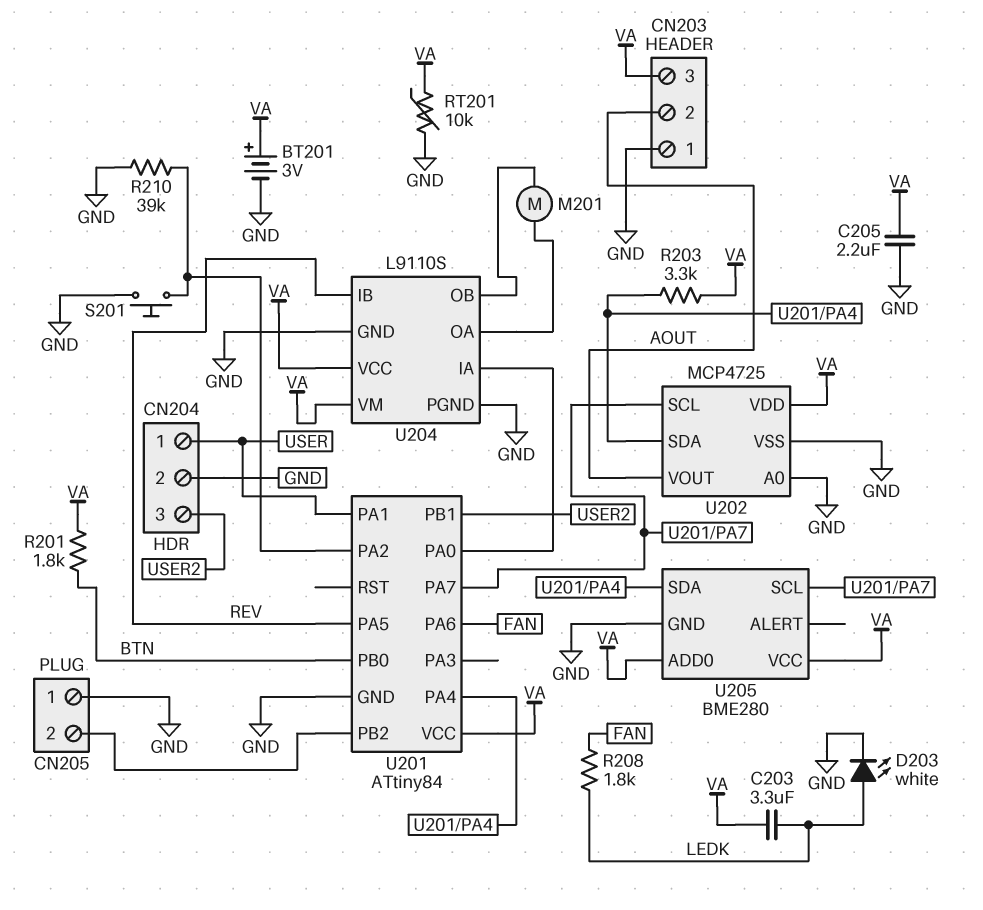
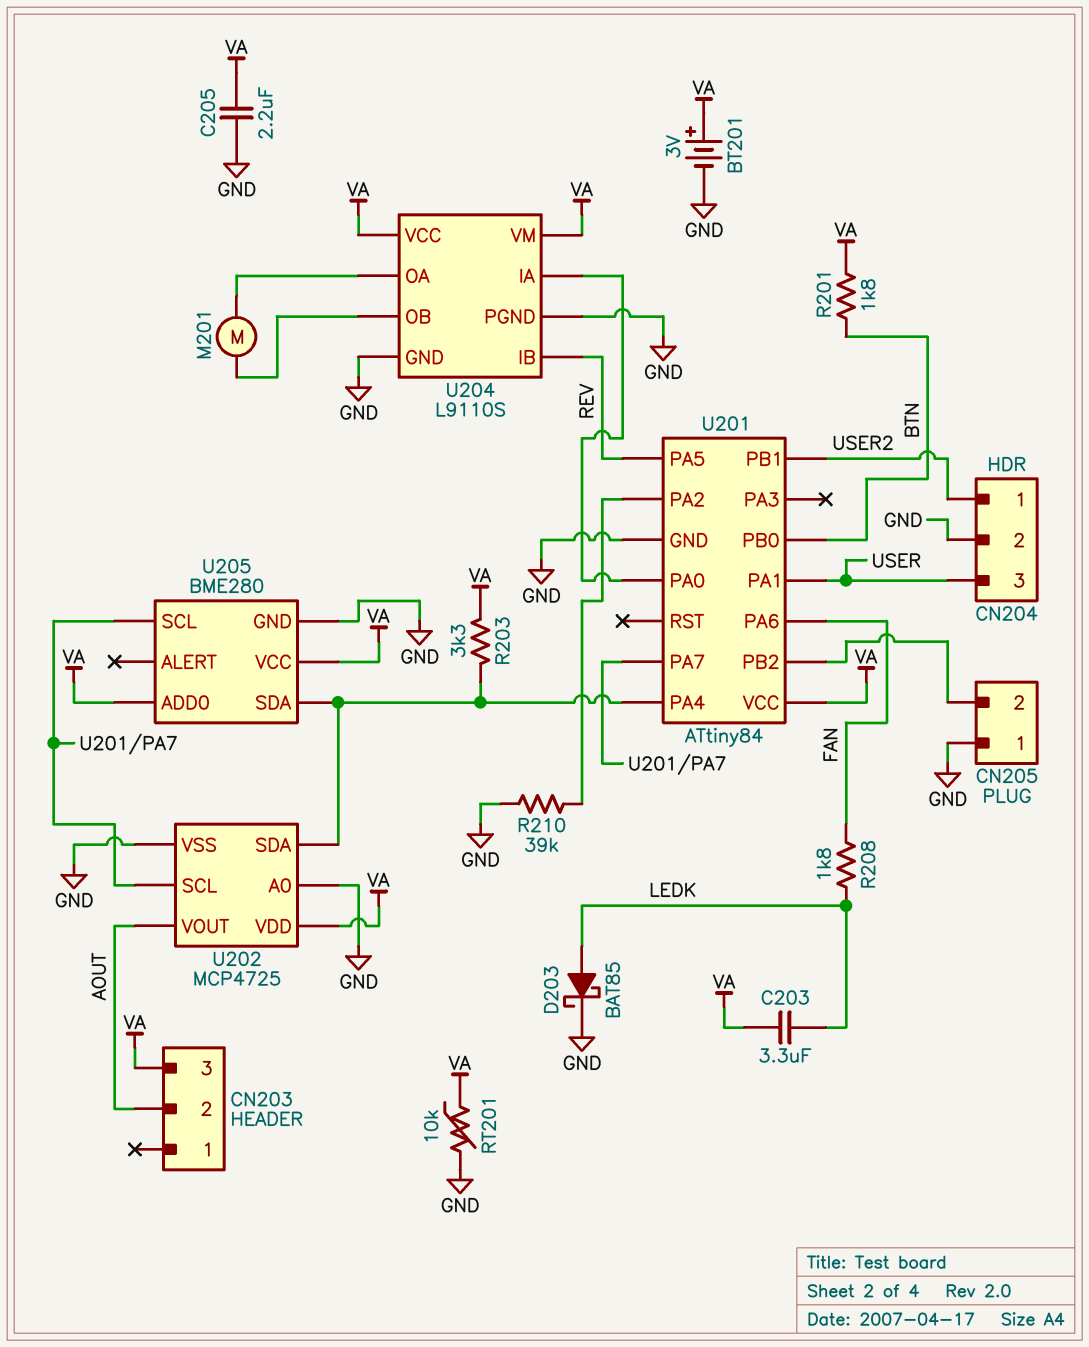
CN203 pin 1: GND -> none
CN204 pin 1: USER -> USER2
CN204 pin 3: USER2 -> USER
D203: LED white (A LEDK, K GND) -> schottky BAT85 (A LEDK, K GND)
S201: button (GND, U201/PA2) -> none

